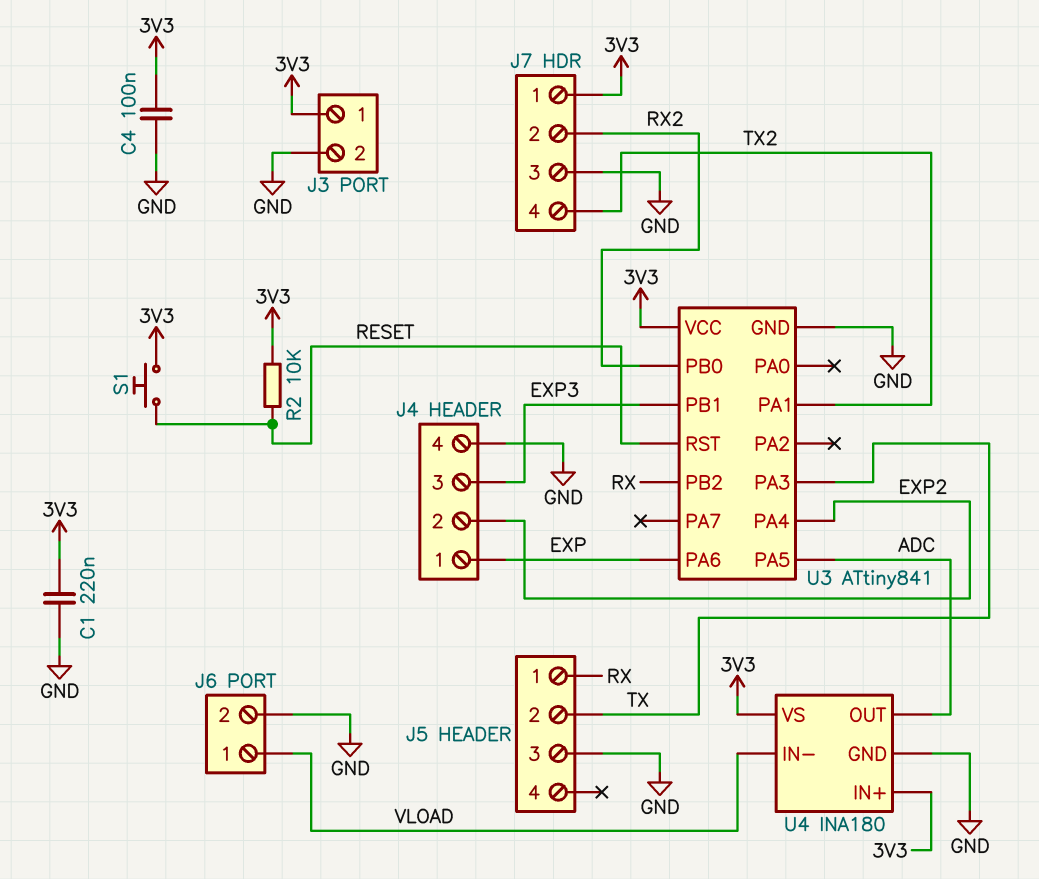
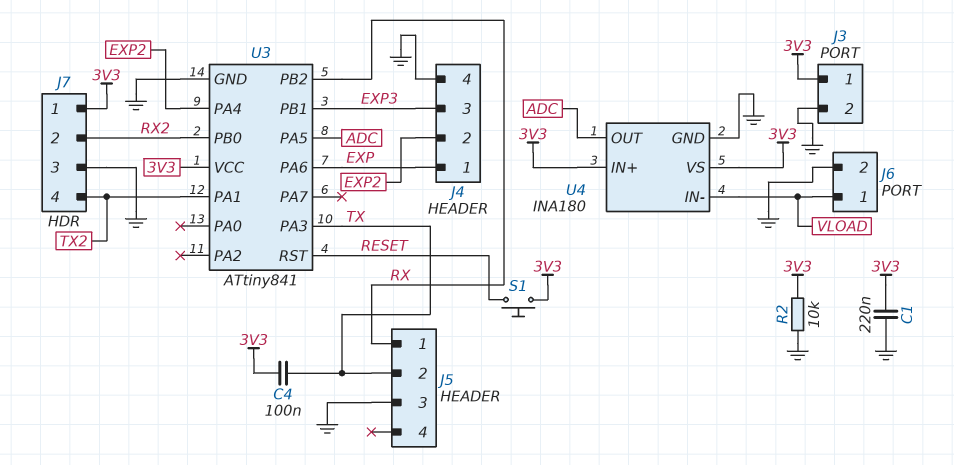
C4: 100nF (3V3, GND) -> 100nF (3V3, TX)
R2: 10k (3V3, RESET) -> 10k (3V3, GND)

